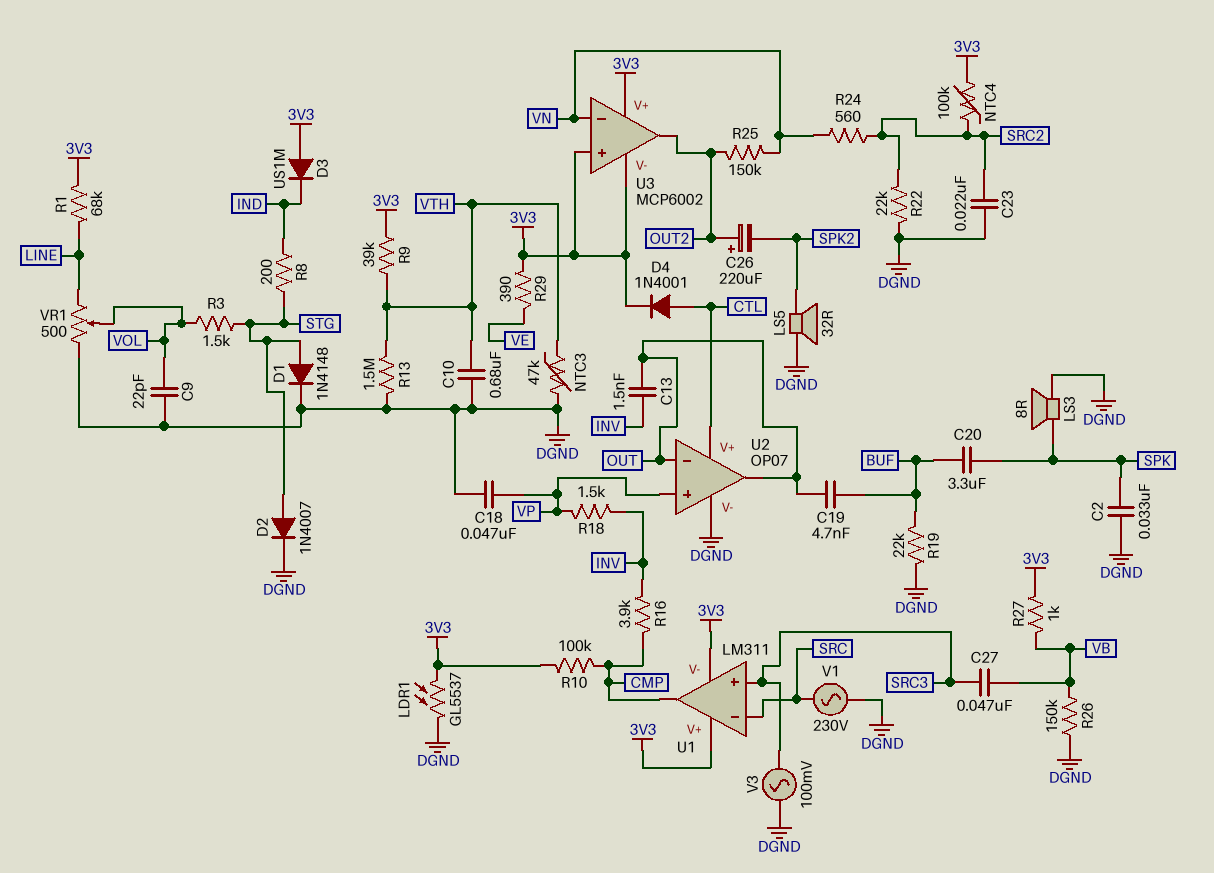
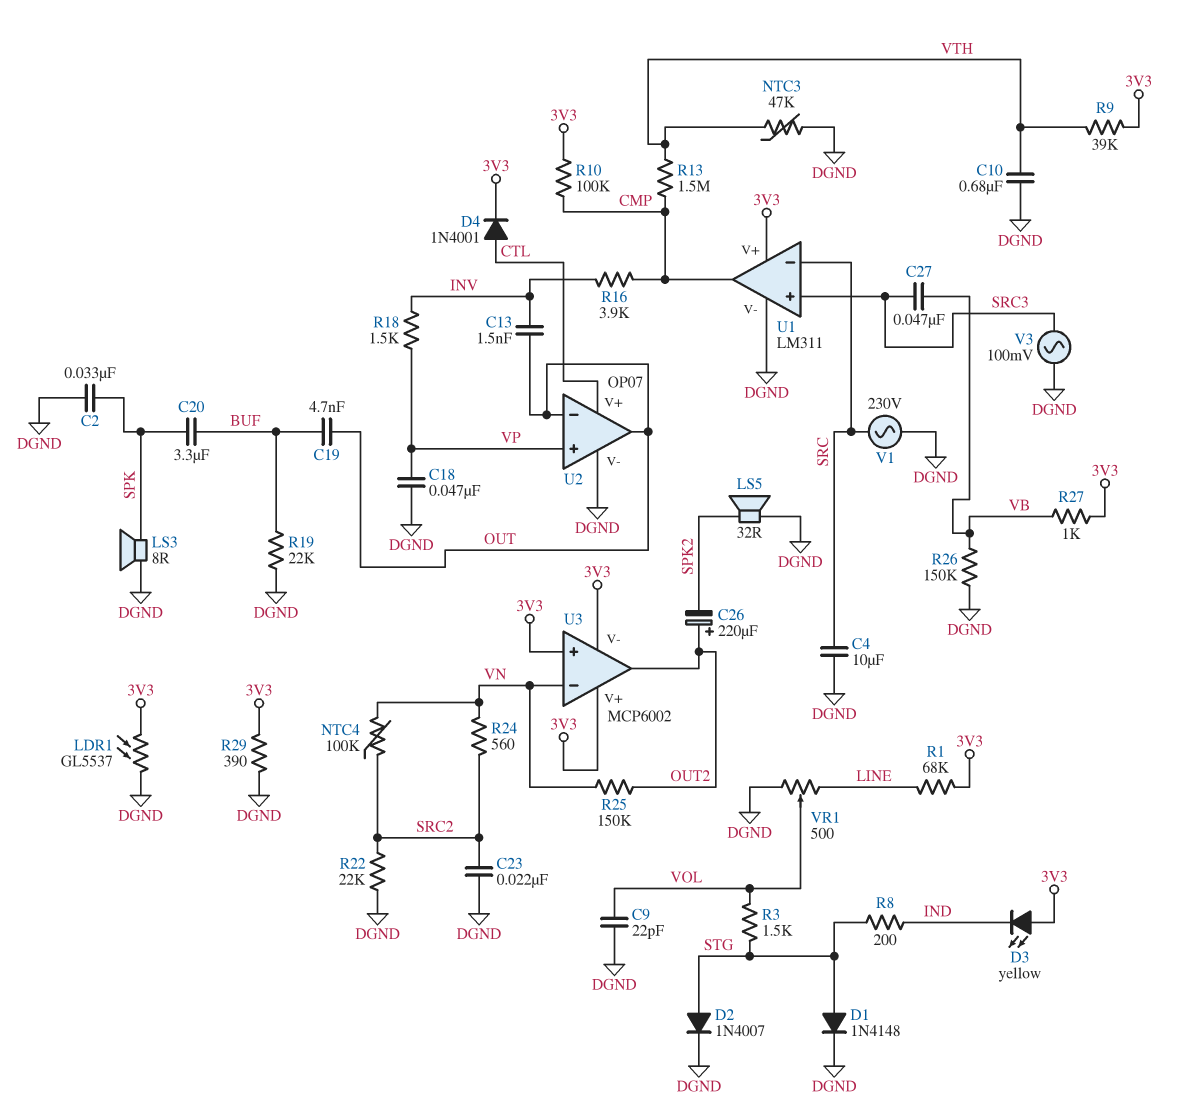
C4: none -> 10uF (DGND, SRC)
D3: diode US1M (A 3V3, K IND) -> LED yellow (A 3V3, K IND)
NTC4: 100k (3V3, SRC2) -> 100k (SRC2, VN)
R13: 1.5M (DGND, VTH) -> 1.5M (CMP, VTH)
R29: 390 (3V3, VE) -> 390 (3V3, DGND)
U1 pin V-: 3V3 -> DGND

